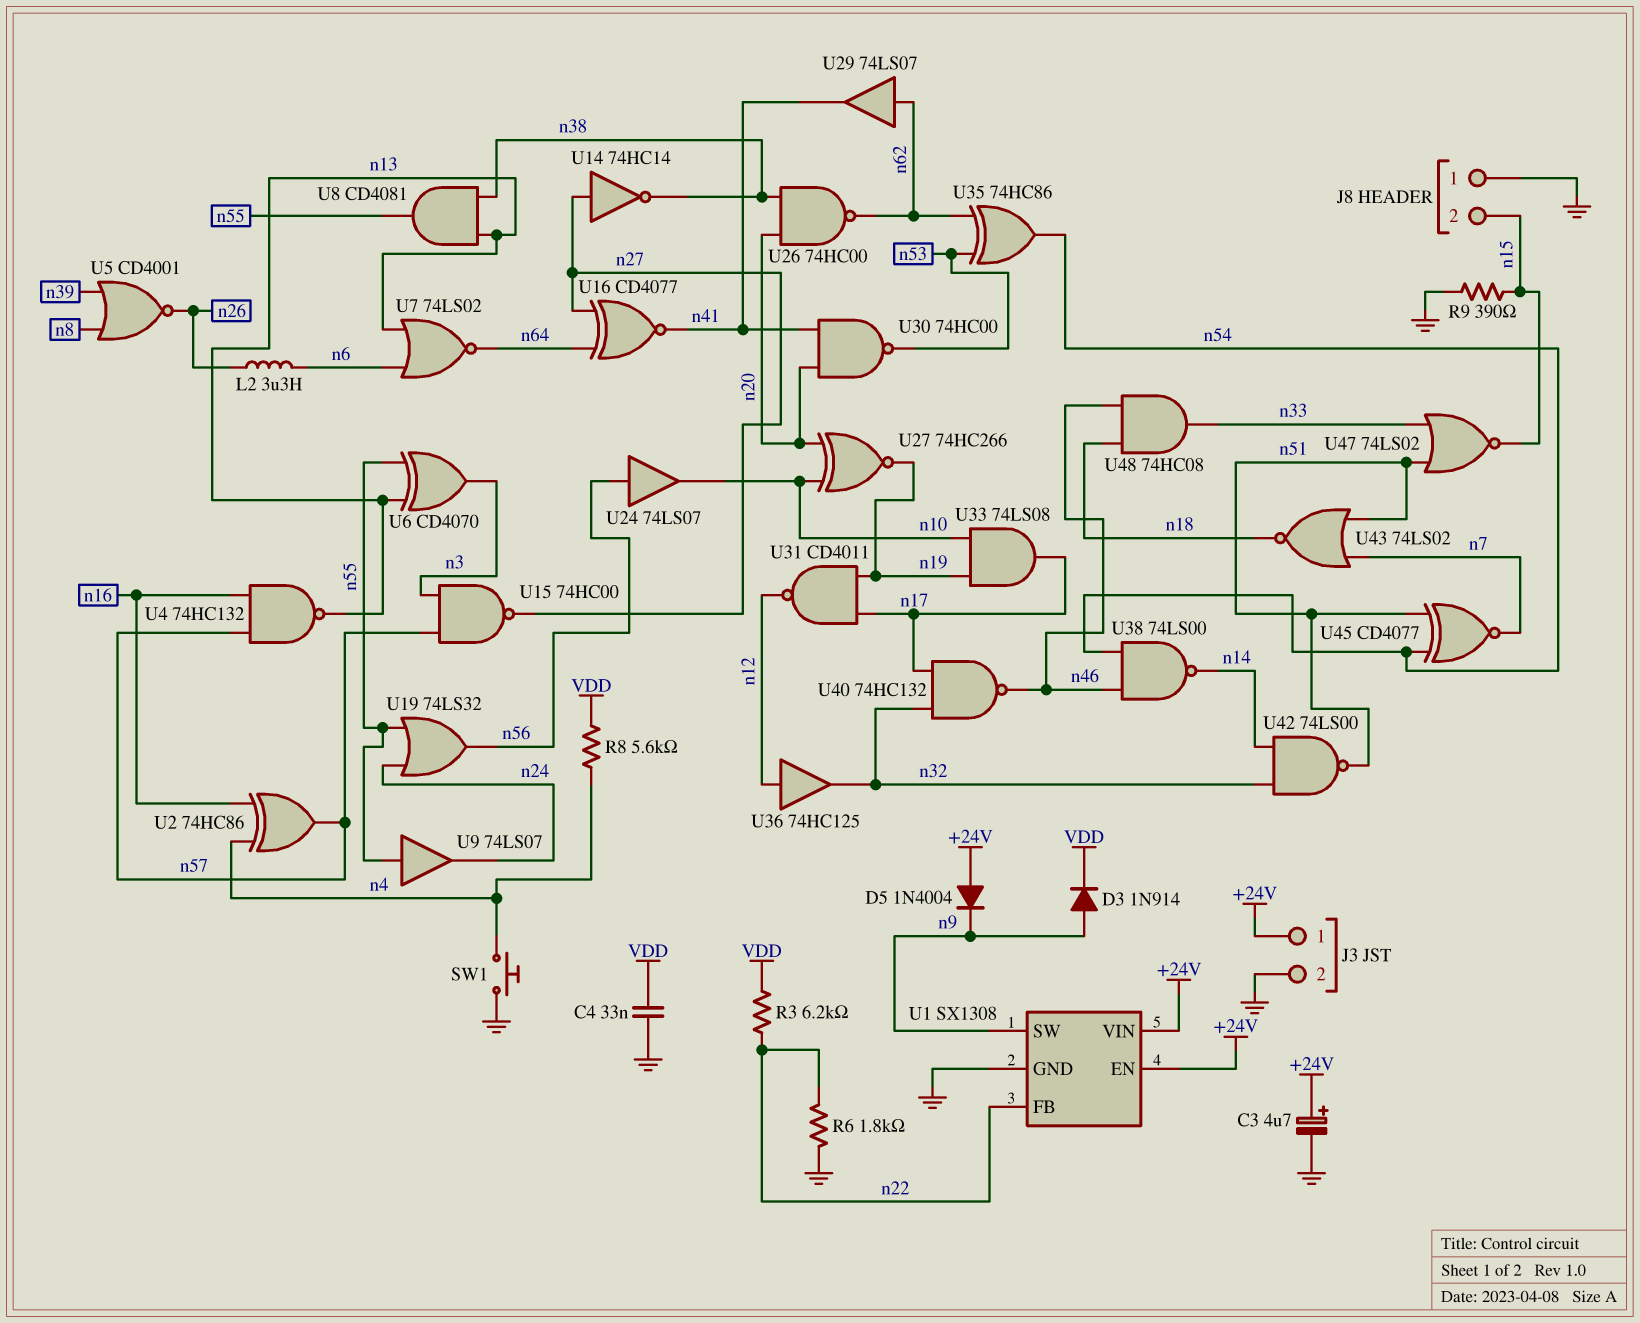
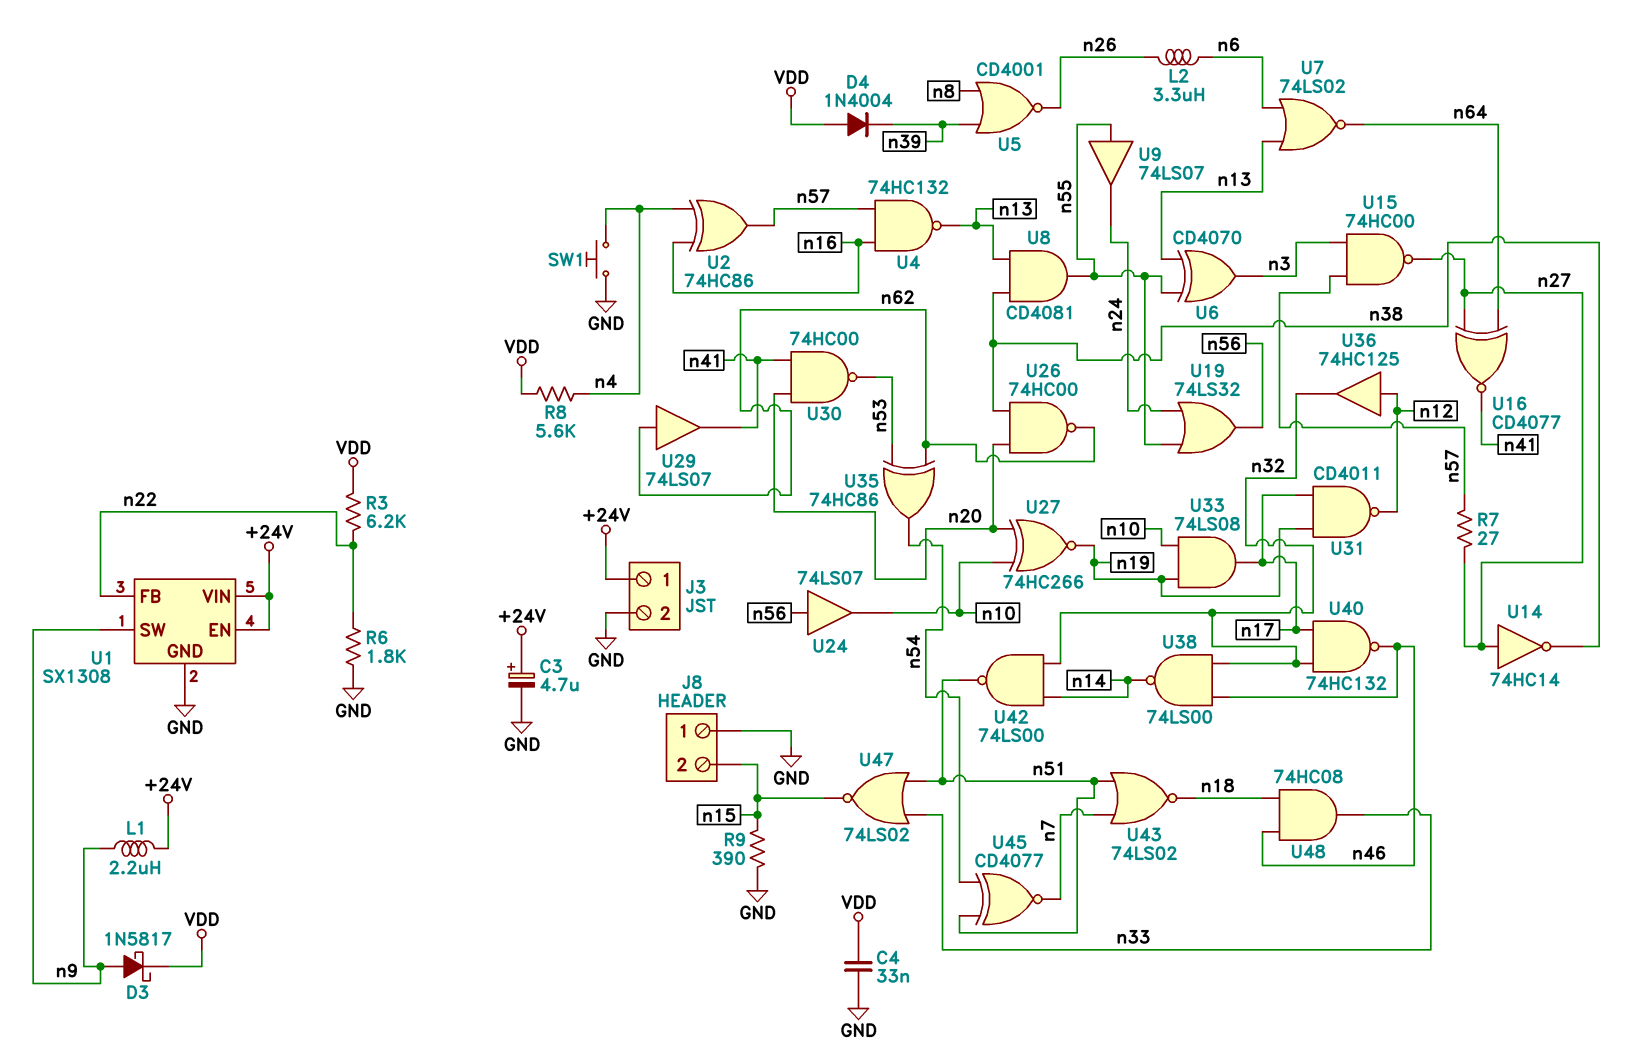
D3: diode 1N914 (A n9, K VDD) -> schottky 1N5817 (A n9, K VDD)
D4: none -> diode 1N4004 (A VDD, K n39)
D5: diode 1N4004 (A +24V, K n9) -> none
L1: none -> 2.2uH (+24V, n9)
R7: none -> 27 (n27, n57)
U38: NAND 74LS00 (in n46, in n54, out n14) -> NAND 74LS00 (in n32, in n46, out n14)

